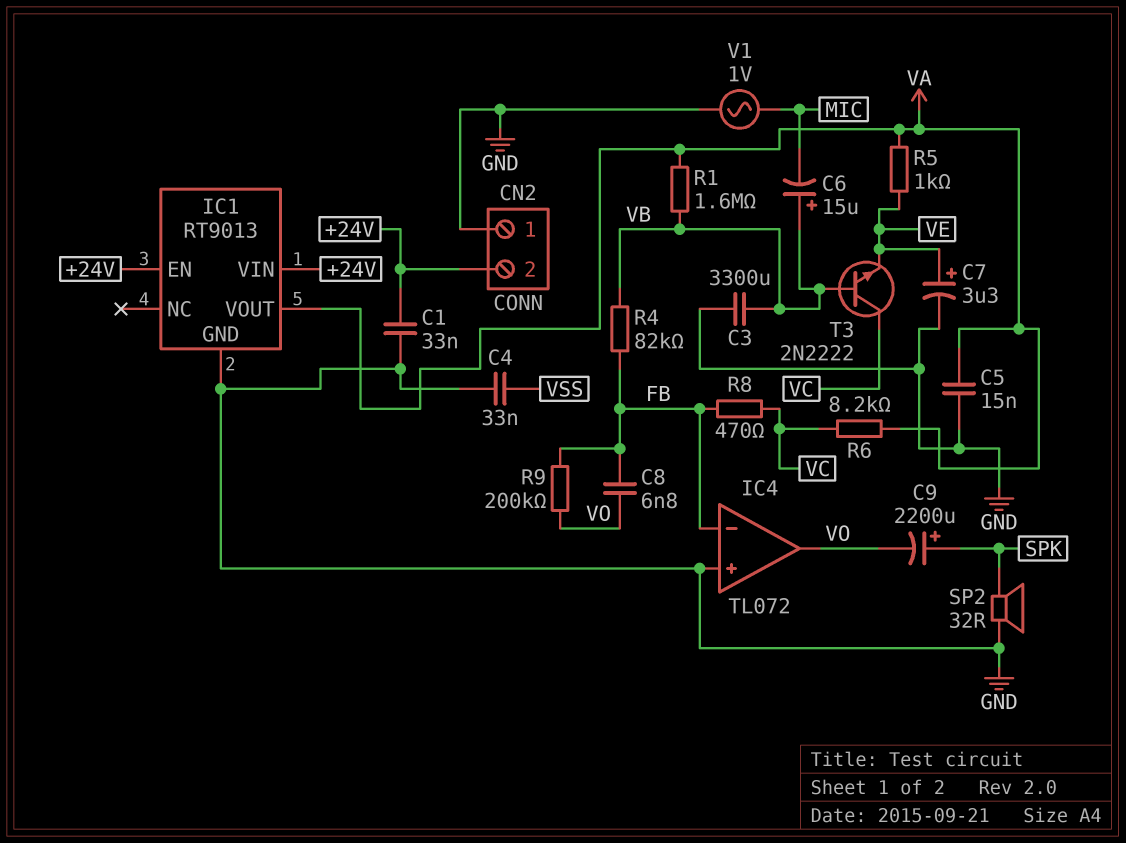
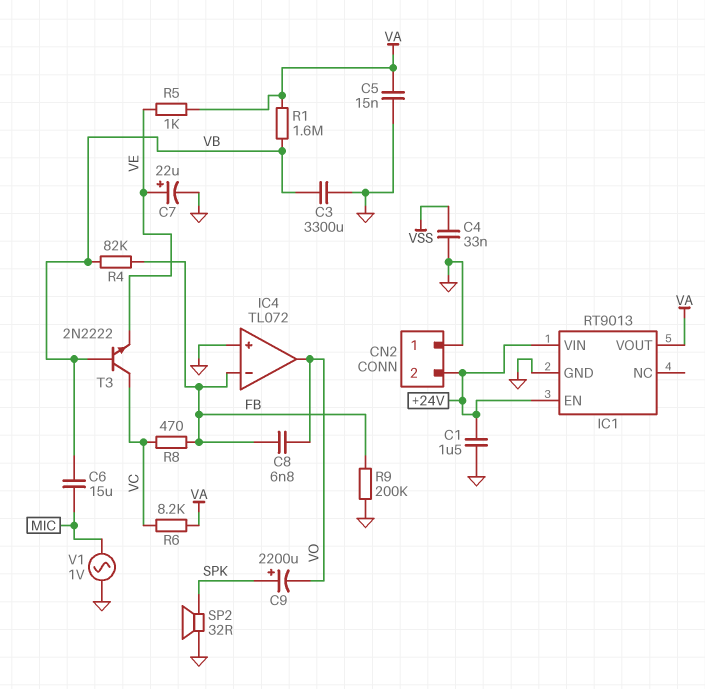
C1: 33nF (+24V, GND) -> 1.5uF (+24V, GND)
C6: 15uF (plus VB, minus MIC) -> 15uF (MIC, VB)
C7: 3.3uF (plus VE, minus GND) -> 22uF (plus VE, minus GND)
R9: 200k (FB, VO) -> 200k (FB, GND)

